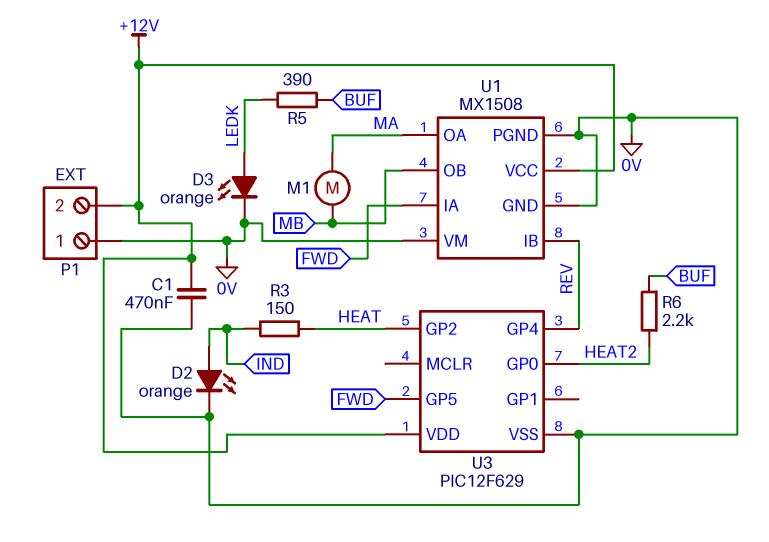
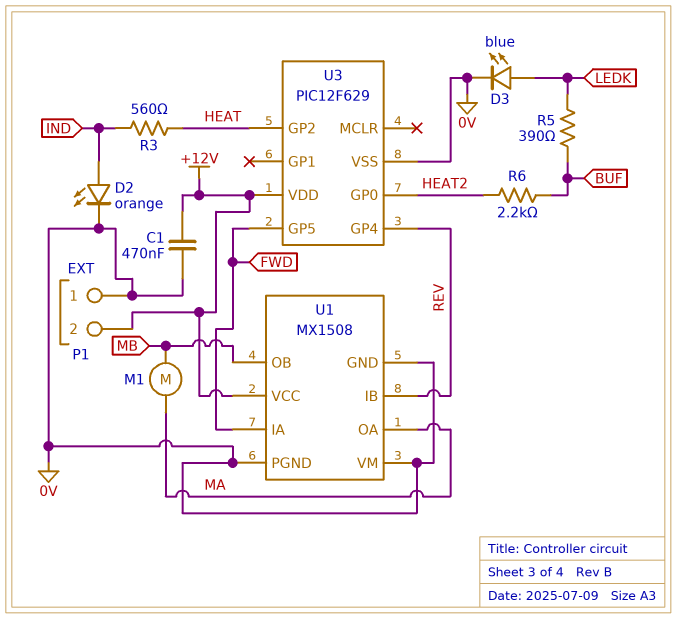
D3: LED orange (A LEDK, K 0V) -> LED blue (A LEDK, K 0V)
R3: 150 (HEAT, IND) -> 560 (HEAT, IND)

